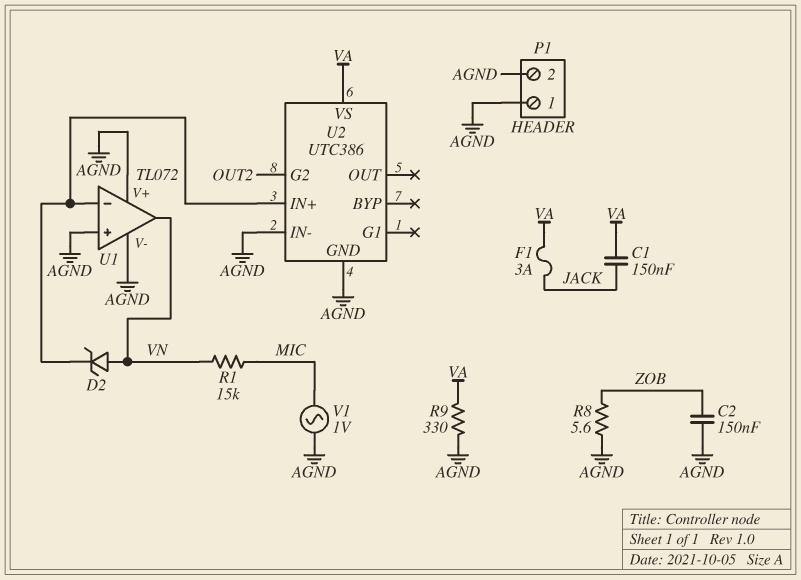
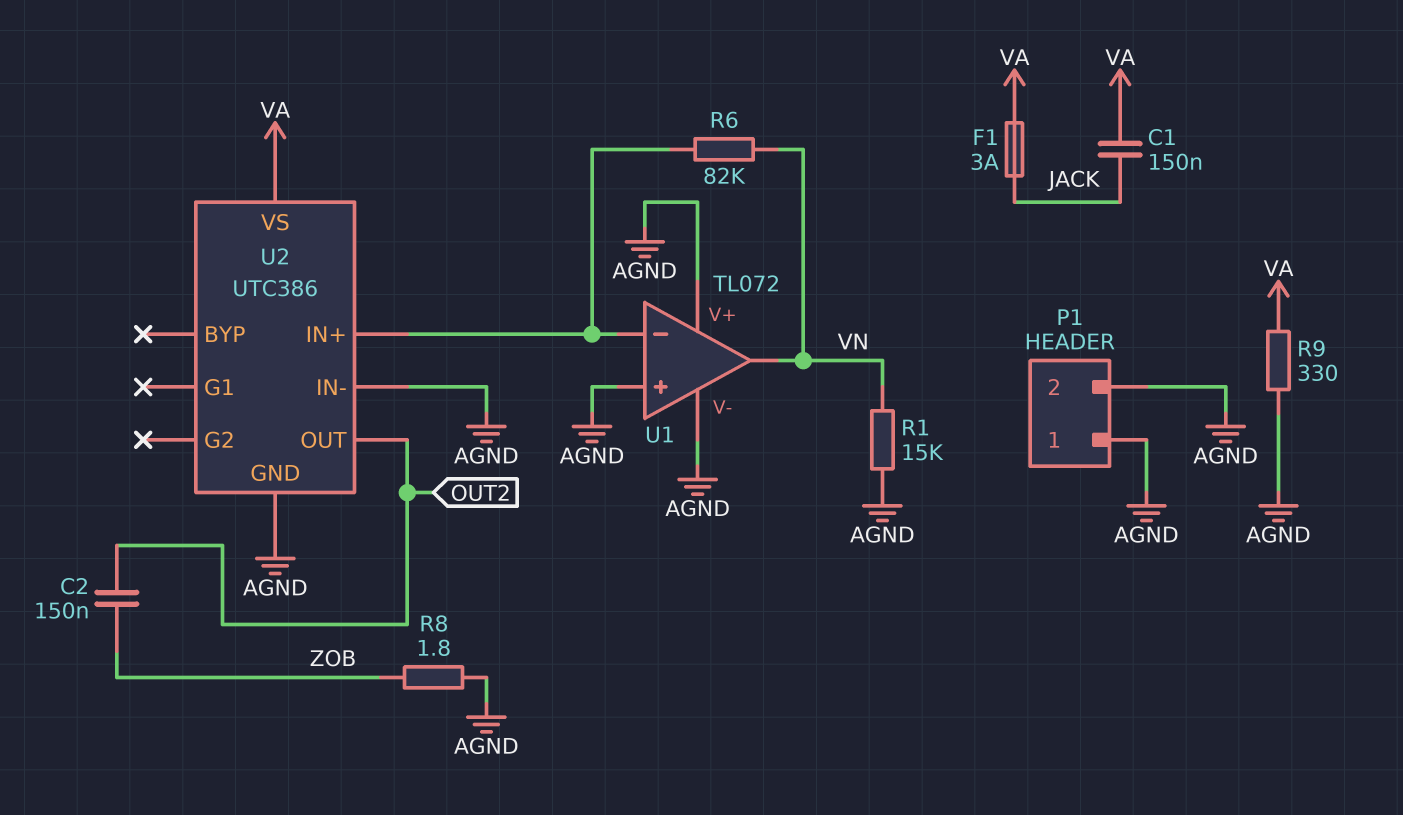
C2: 150nF (AGND, ZOB) -> 150nF (OUT2, ZOB)
D2: zener (A VN, K U1/in-) -> none
R1: 15k (MIC, VN) -> 15k (AGND, VN)
R6: none -> 82k (U1/in-, VN)
R8: 5.6 (AGND, ZOB) -> 1.8 (AGND, ZOB)
U2 pin G2: OUT2 -> none
U2 pin OUT: none -> OUT2
V1: AC 1V (AGND, MIC) -> none

